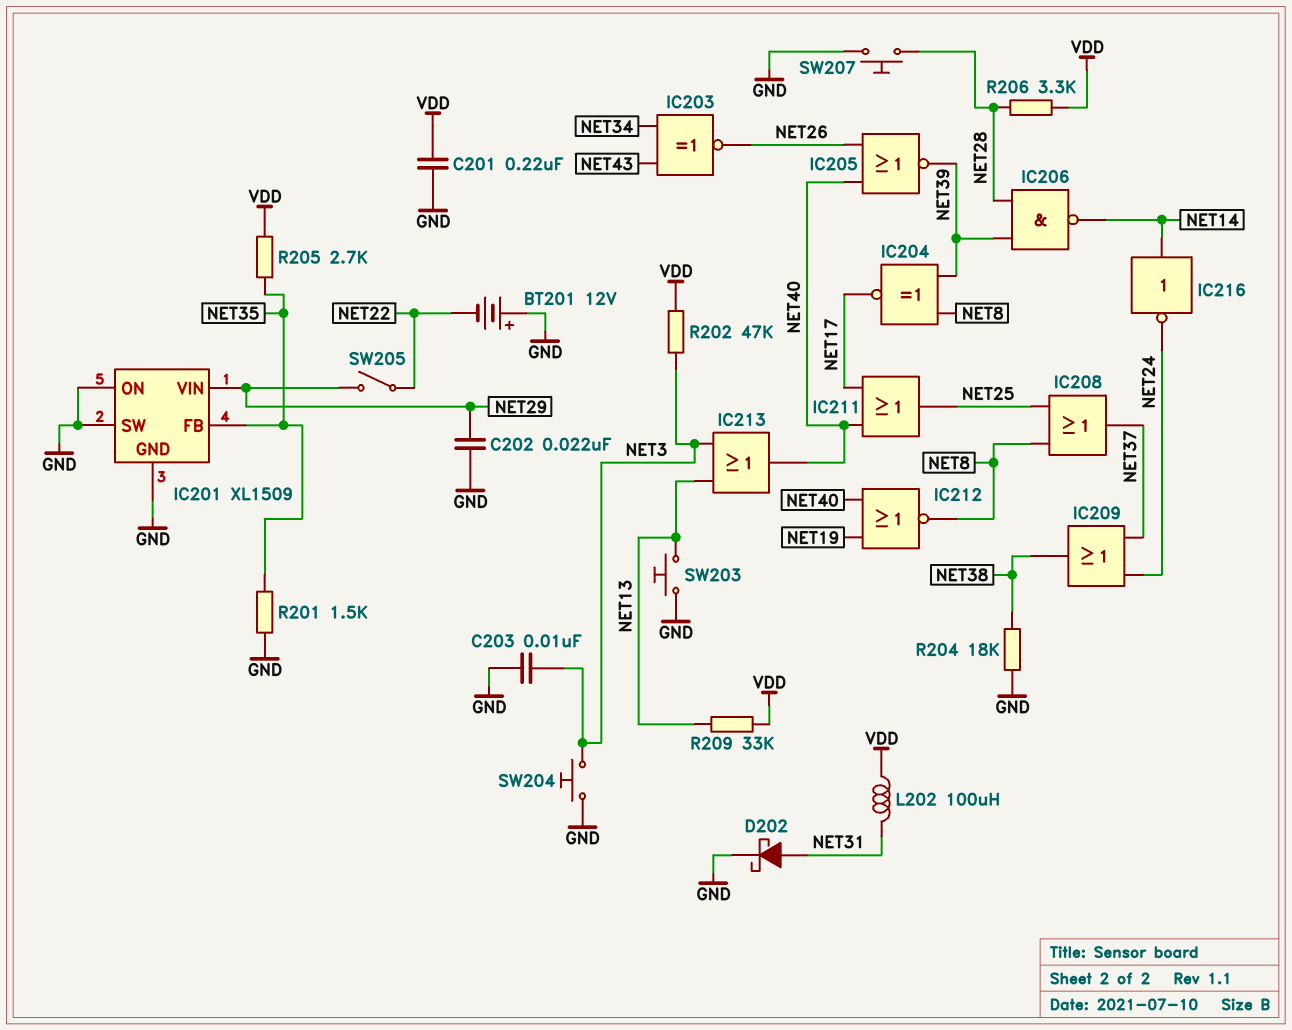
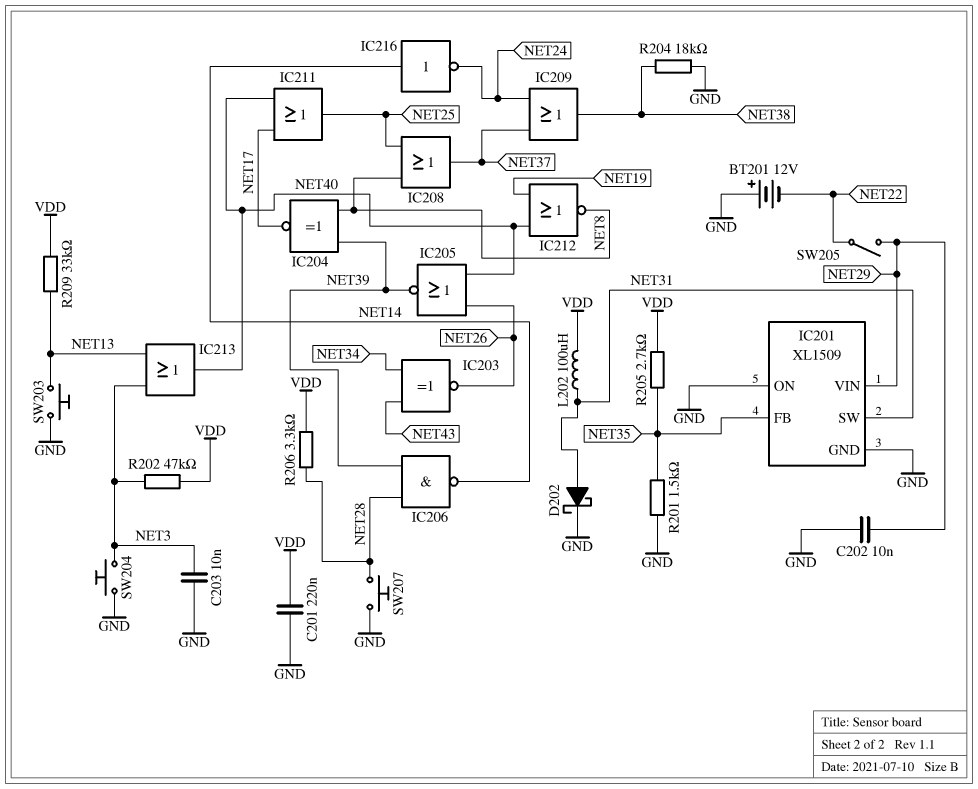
C202: 22nF (GND, NET29) -> 10nF (GND, NET29)
IC201 pin SW: GND -> NET31

